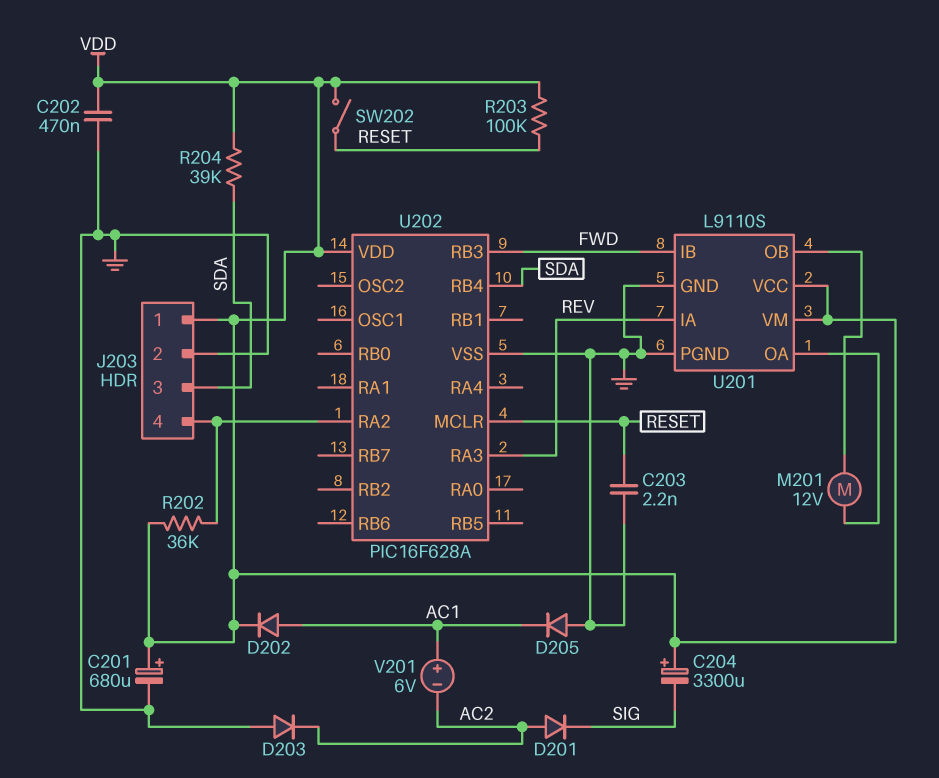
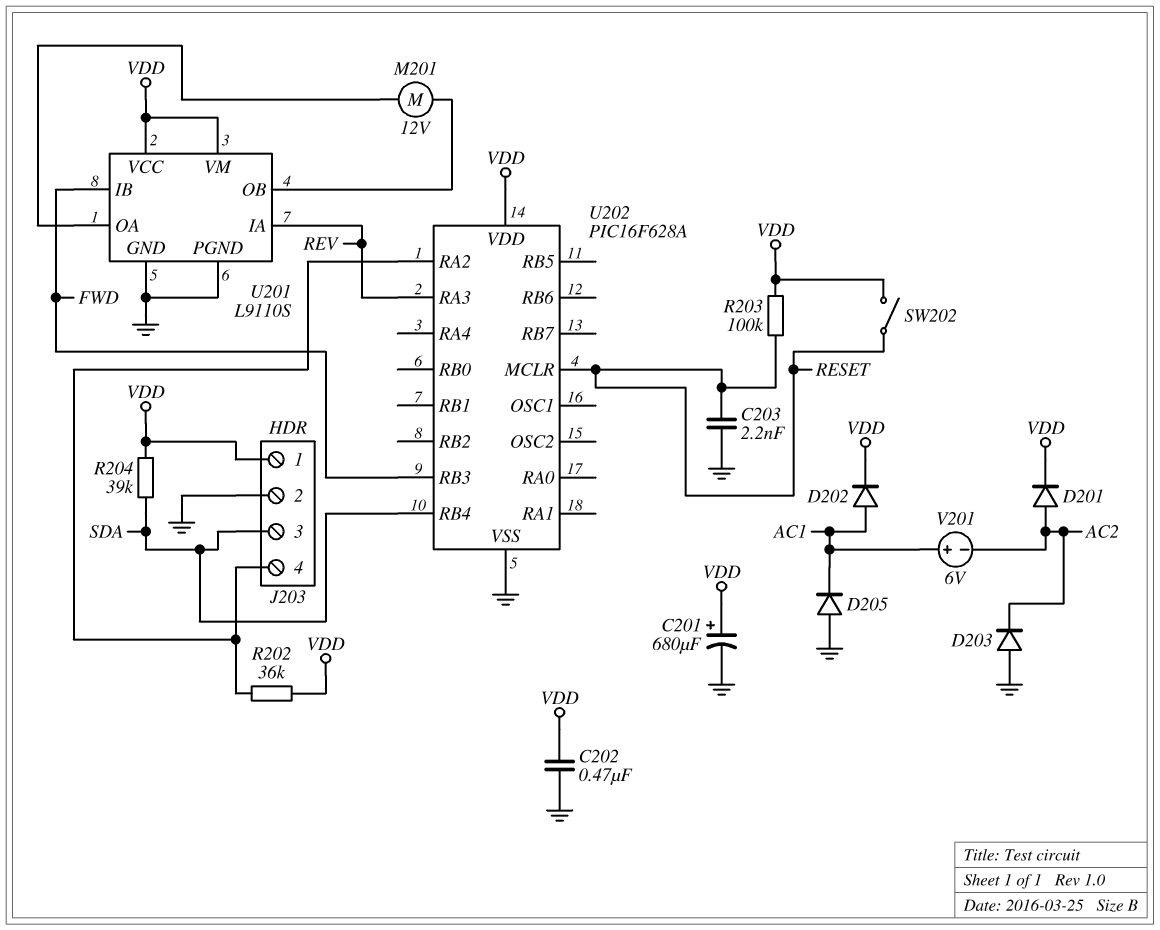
C204: 3300uF (plus VDD, minus SIG) -> none
D201: diode (A AC2, K SIG) -> diode (A AC2, K VDD)

